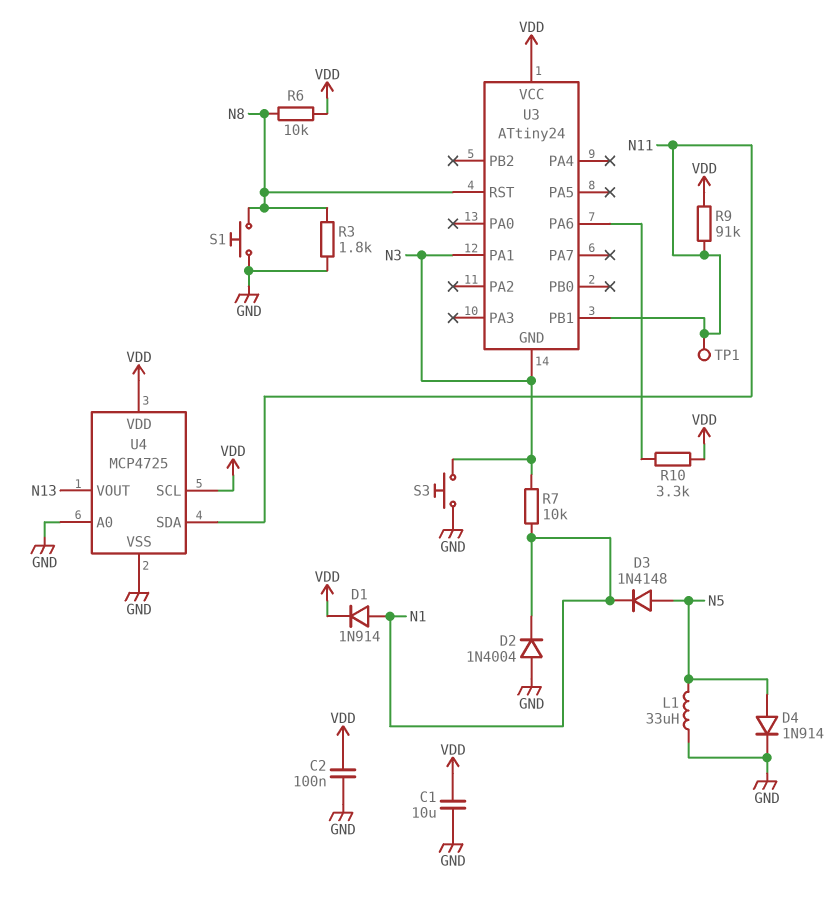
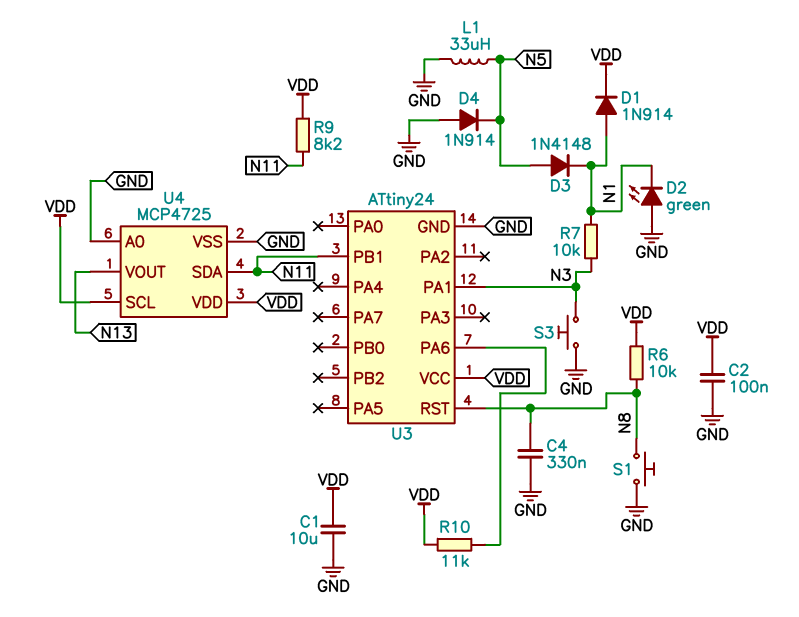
C4: none -> 330nF (GND, N8)
D2: diode 1N4004 (A GND, K N1) -> LED green (A GND, K N1)
D4: diode 1N914 (A N5, K GND) -> diode 1N914 (A GND, K N5)
R3: 1.8k (GND, N8) -> none
R9: 91k (N11, VDD) -> 8.2k (N11, VDD)
R10: 3.3k (U3/PA6, VDD) -> 11k (U3/PA6, VDD)
TP1: test point (N11) -> none
U3 pin GND: N3 -> GND

